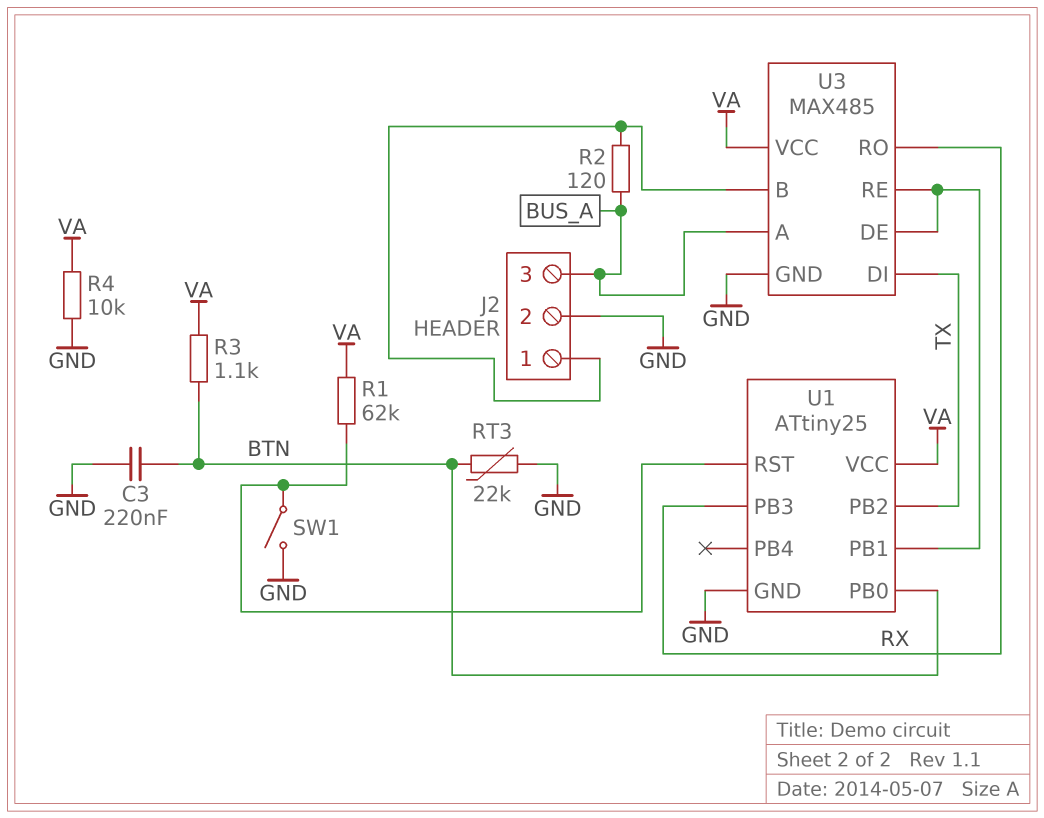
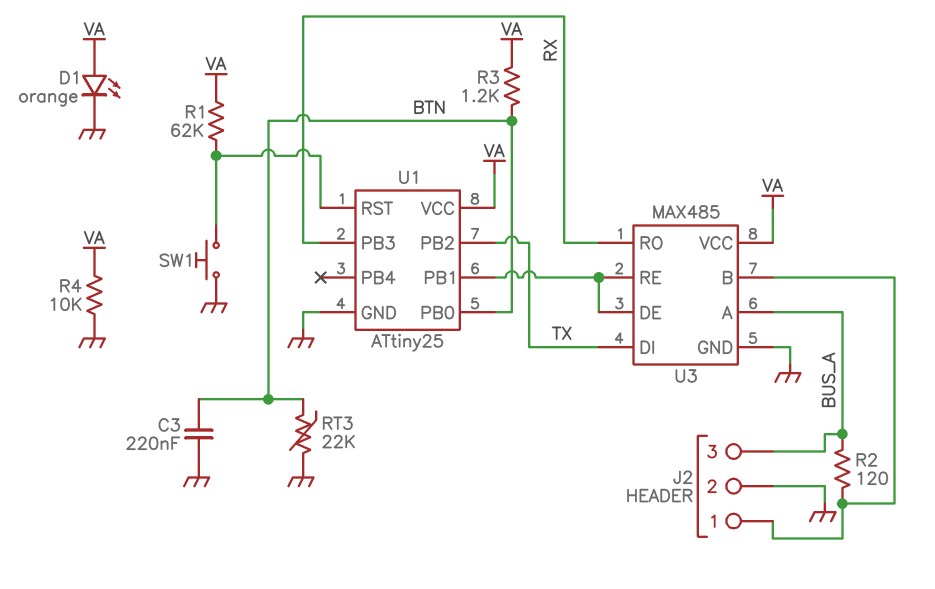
D1: none -> LED orange (A VA, K GND)
R3: 1.1k (BTN, VA) -> 1.2k (BTN, VA)
SW1: switch (GND, U1/RST) -> button (GND, U1/RST)

